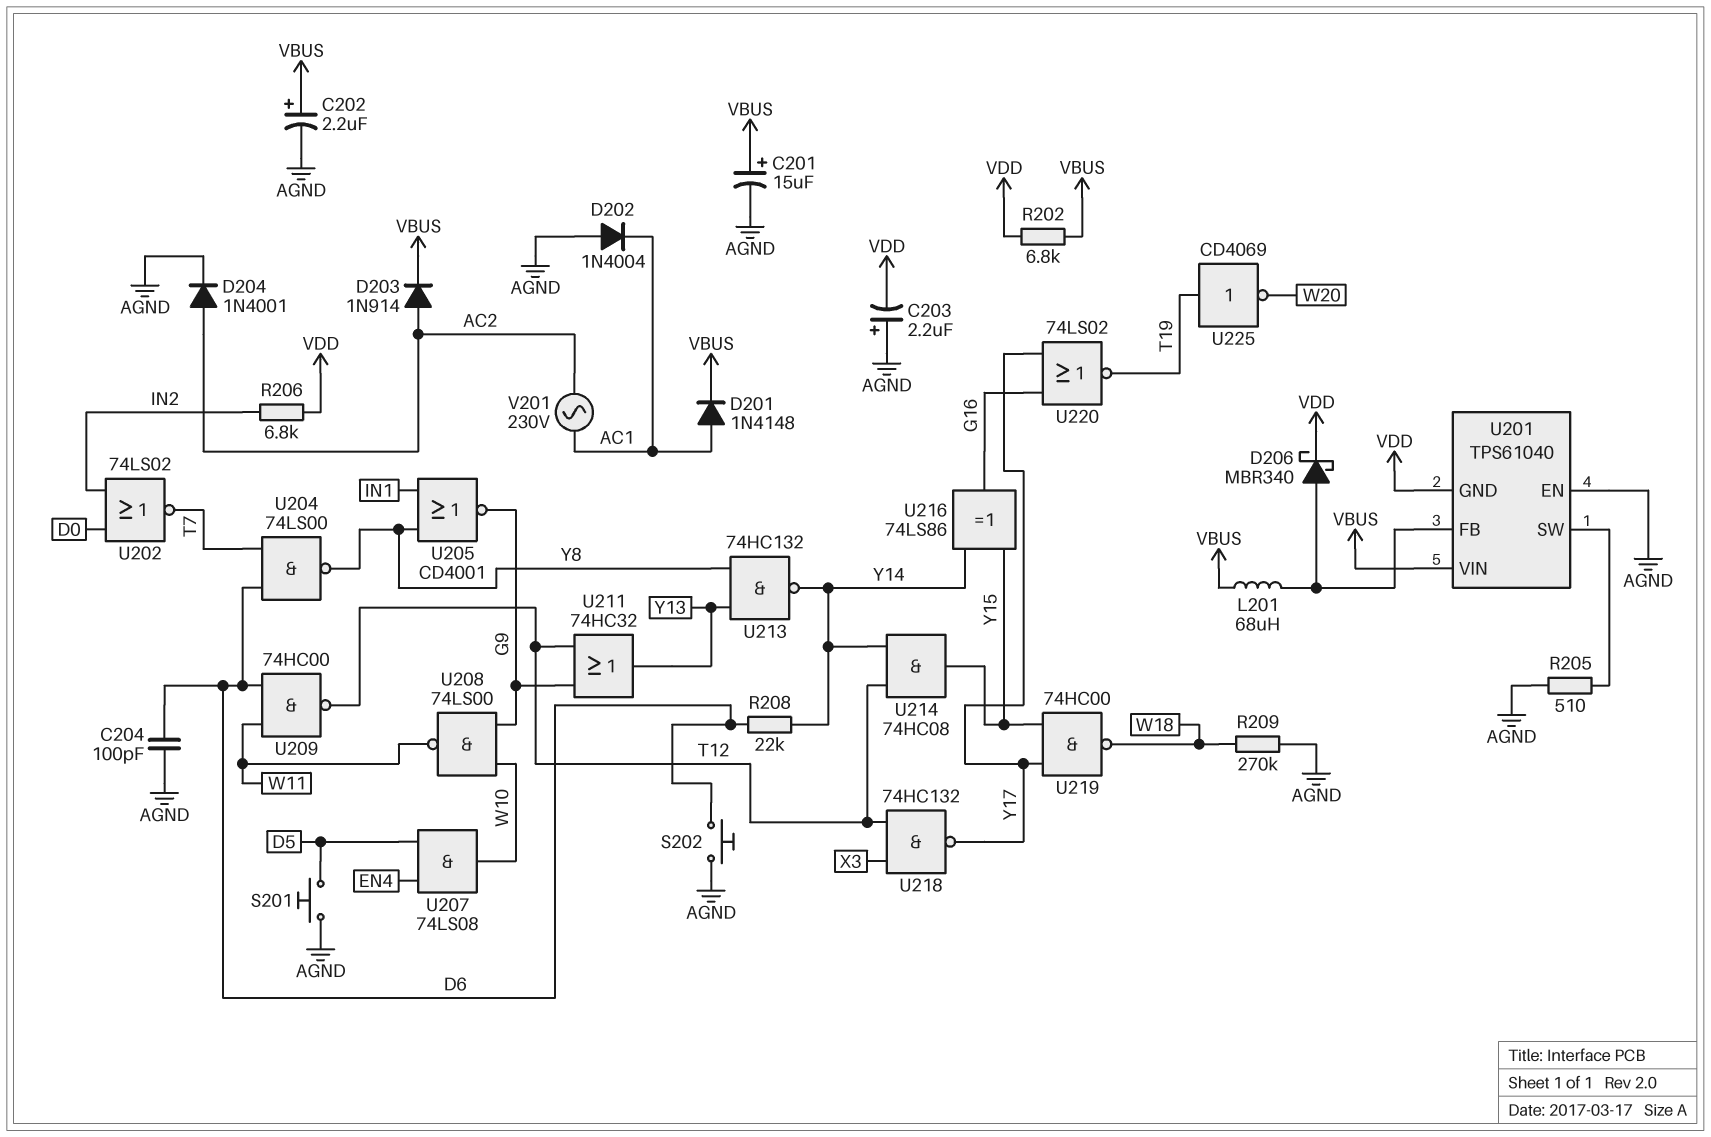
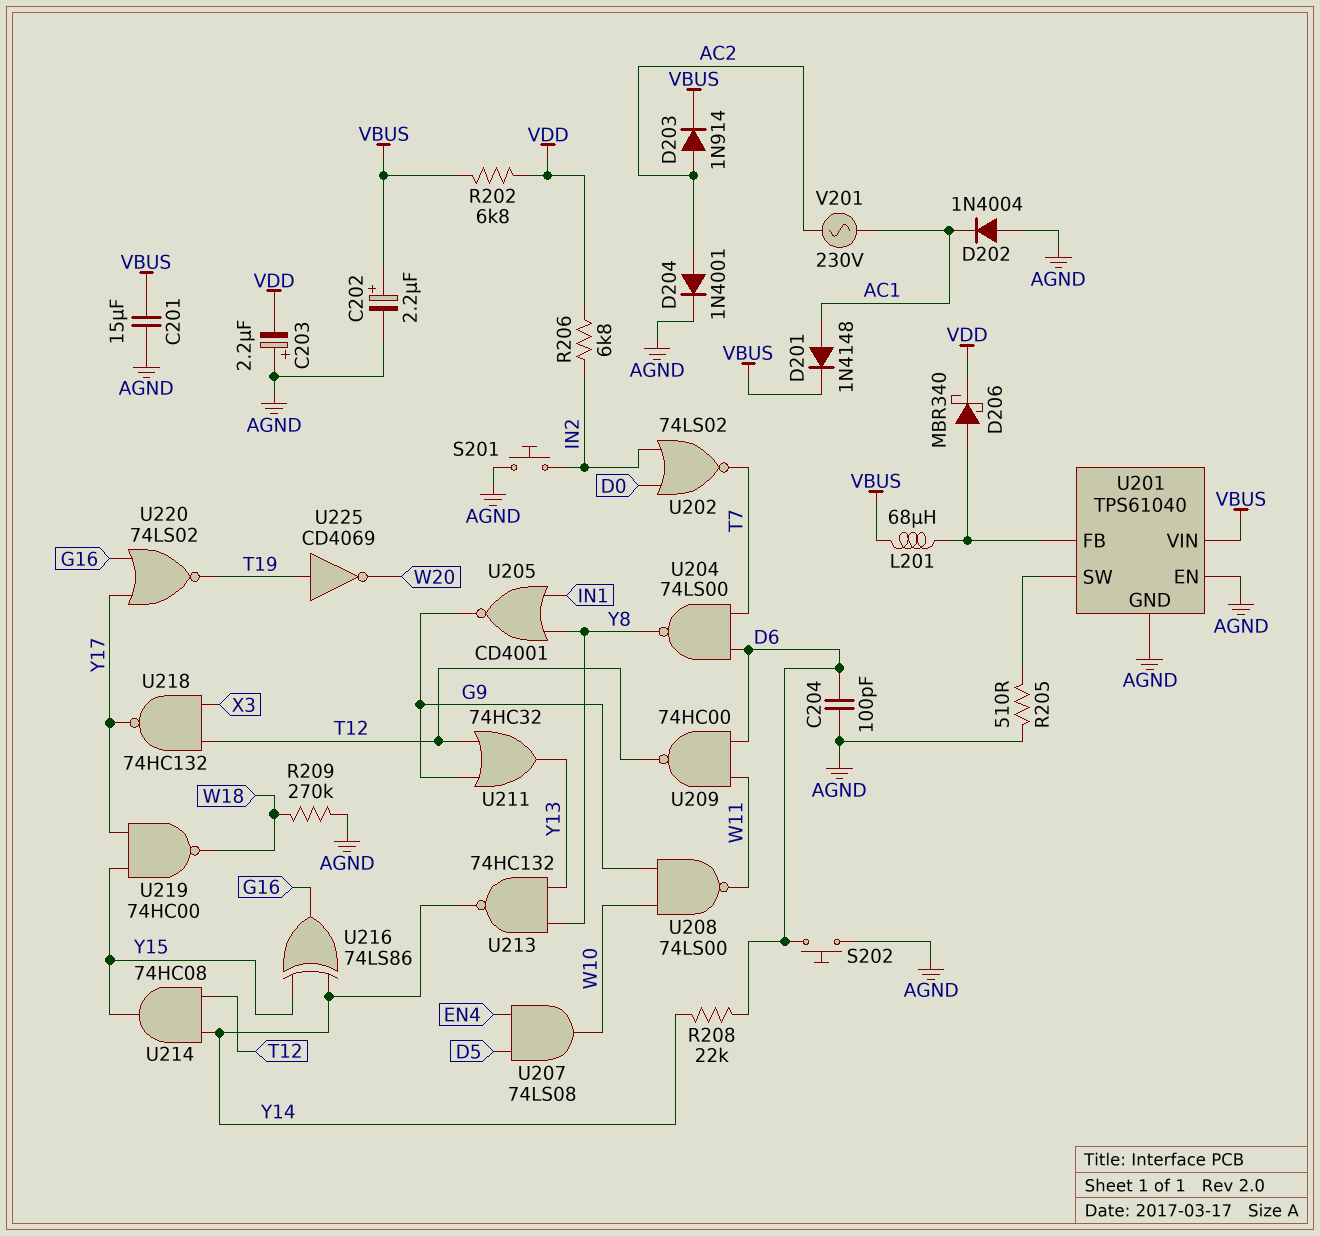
C201: 15uF (plus VBUS, minus AGND) -> 15uF (AGND, VBUS)
S201: button (AGND, D5) -> button (AGND, IN2)
U201 pin GND: VDD -> AGND

